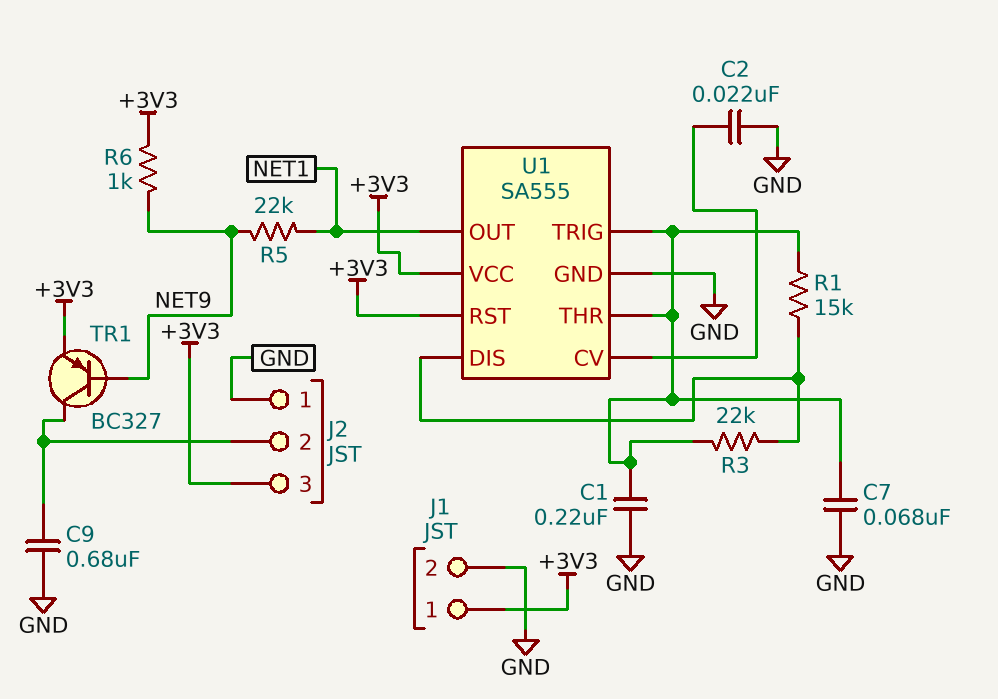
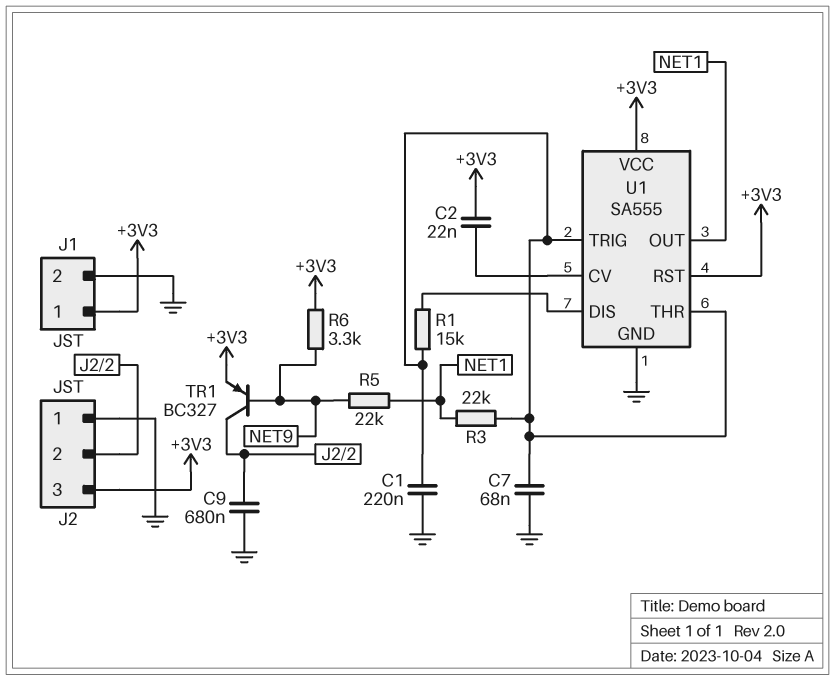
C2: 22nF (GND, U1/CV) -> 22nF (+3V3, U1/CV)
R3: 22k (U1/DIS, U1/THR) -> 22k (NET1, U1/THR)
R6: 1k (+3V3, NET9) -> 3.3k (+3V3, NET9)

